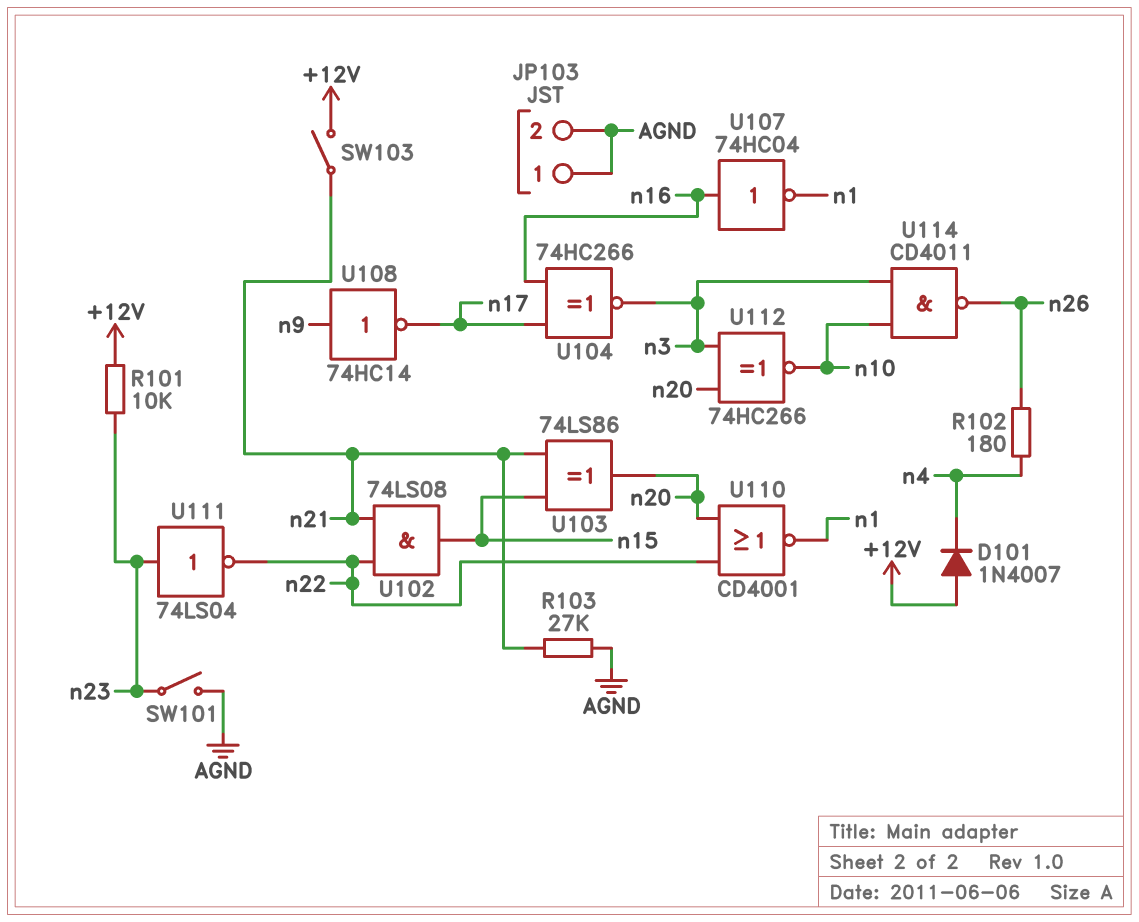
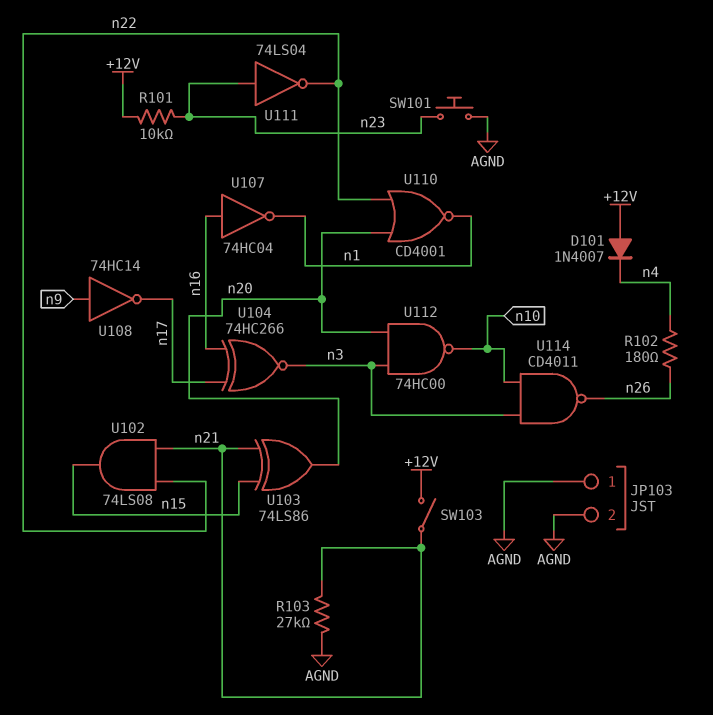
SW101: switch (AGND, n23) -> button (AGND, n23)
U112: XNOR 74HC266 (in n3, in n20, out n10) -> NAND 74HC00 (in n3, in n20, out n10)

